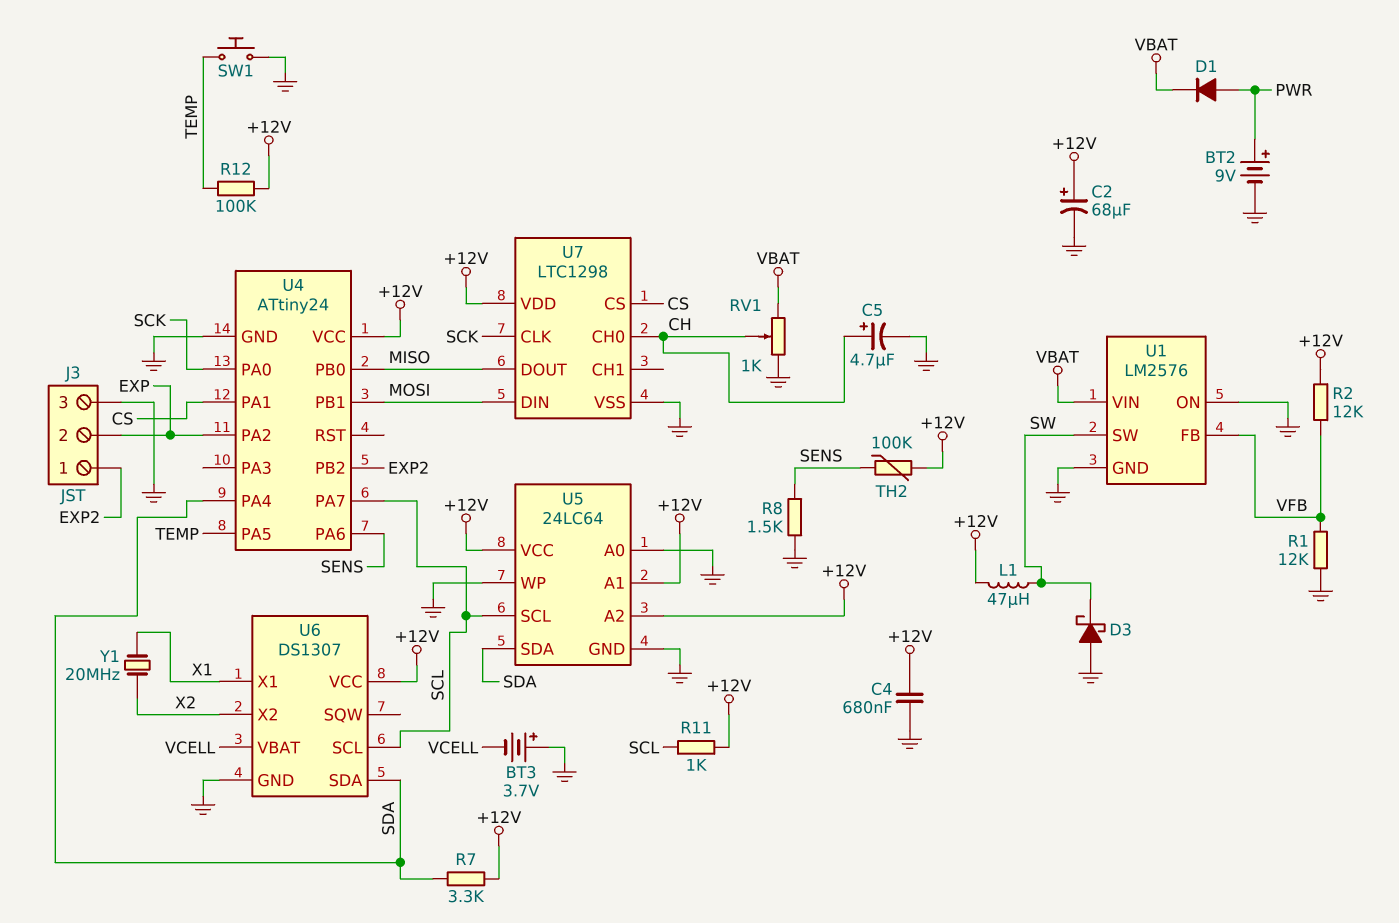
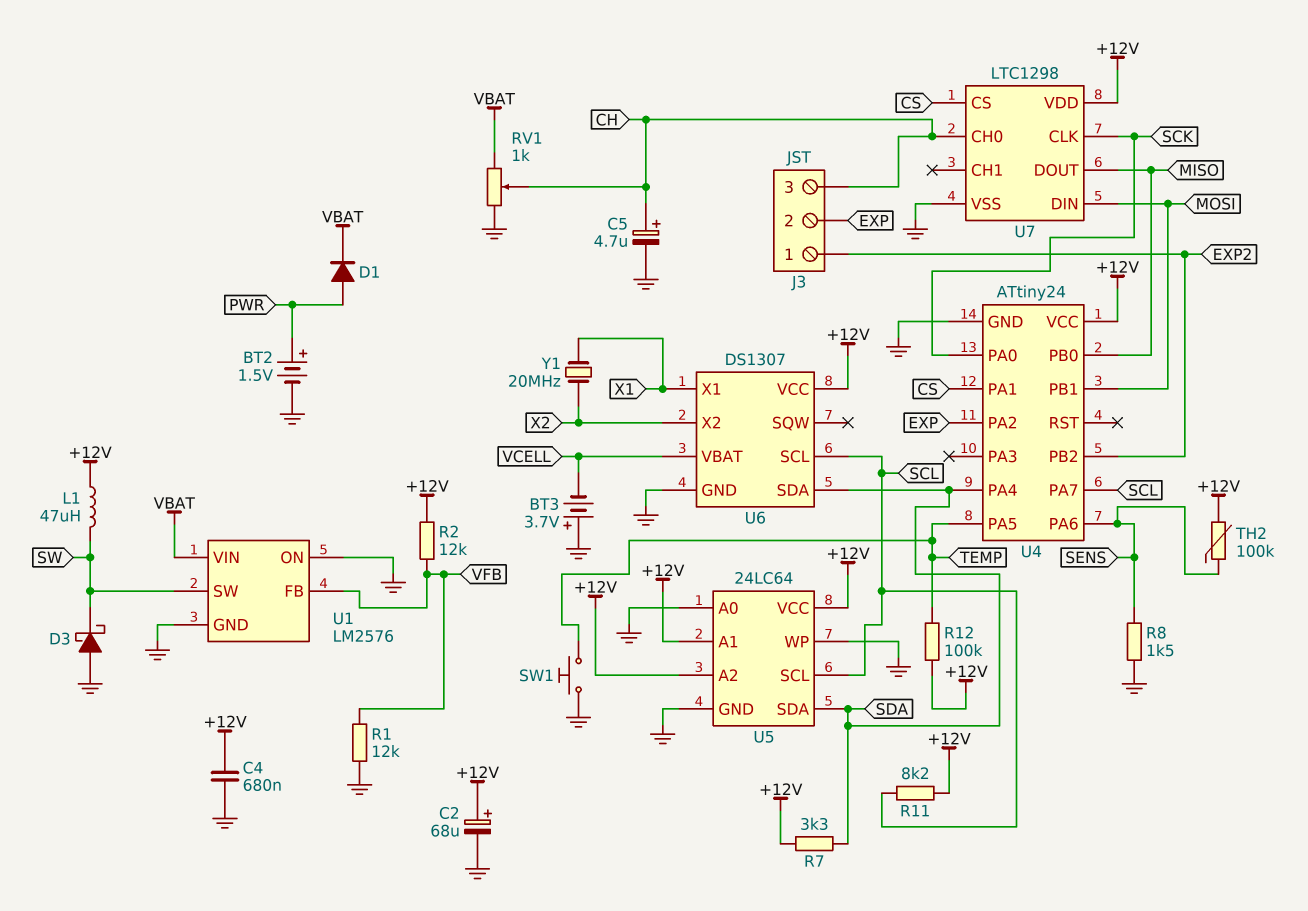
BT2: 9V (plus PWR, minus GND) -> 1.5V (plus PWR, minus GND)
J3 pin 3: GND -> CH
R11: 1k (+12V, SCL) -> 8.2k (+12V, SCL)

